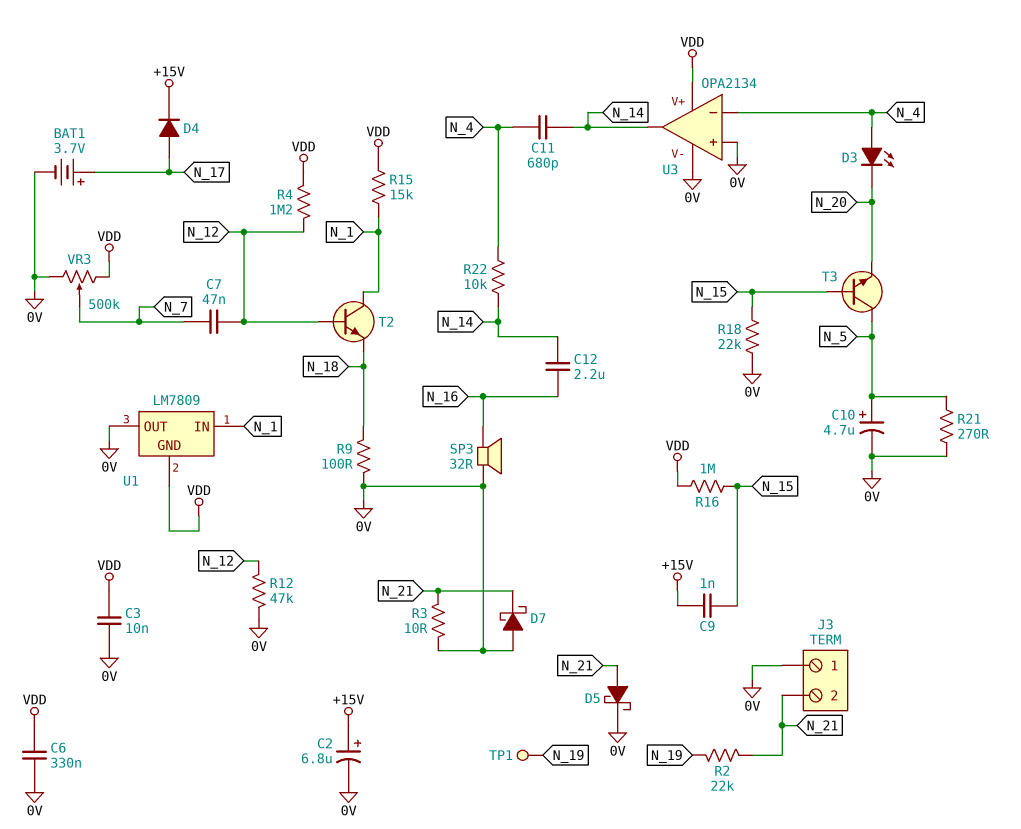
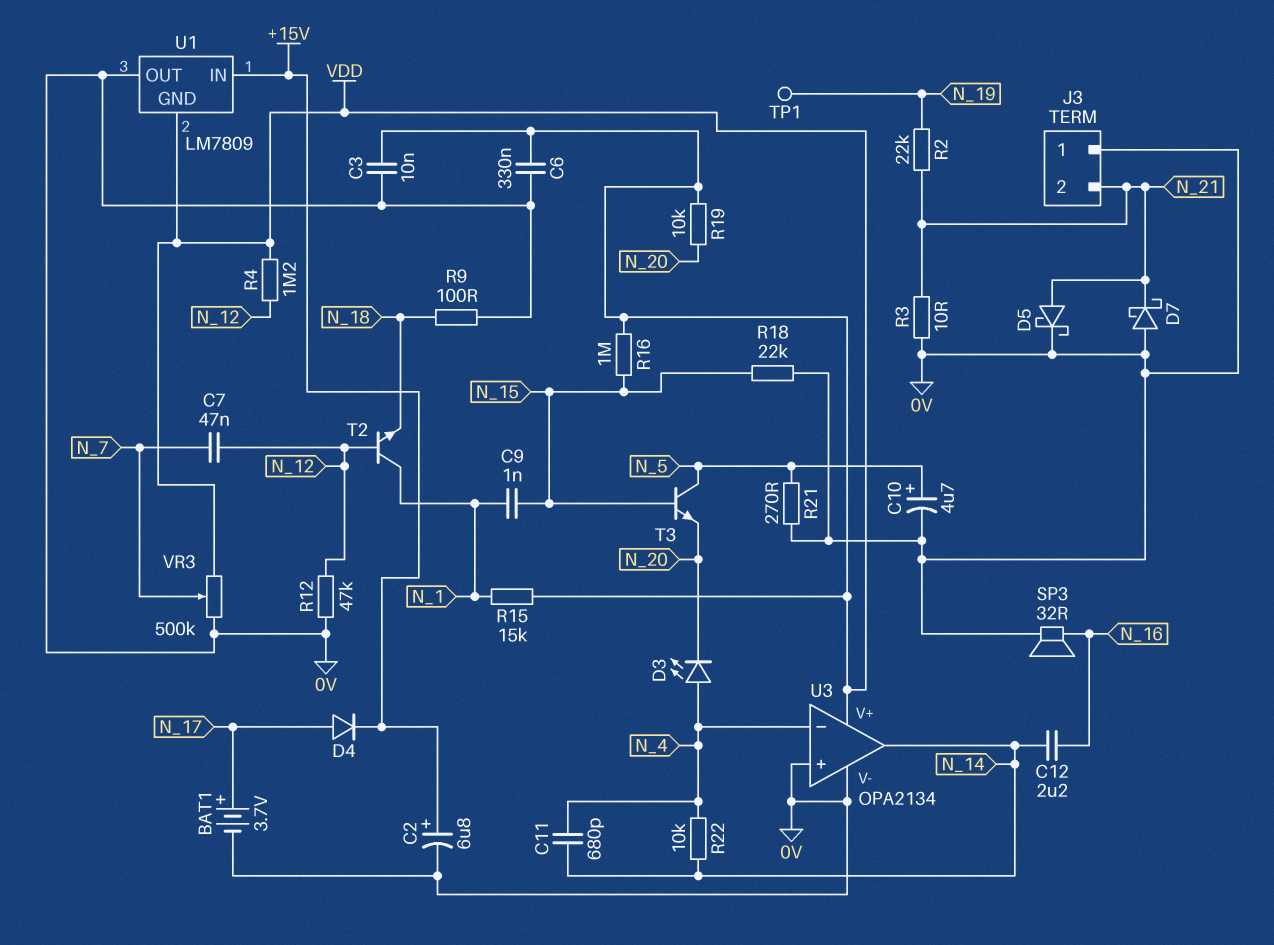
C9: 1nF (+15V, N_15) -> 1nF (N_1, N_15)
R19: none -> 10k (N_20, VDD)
U1 pin IN: N_1 -> +15V

